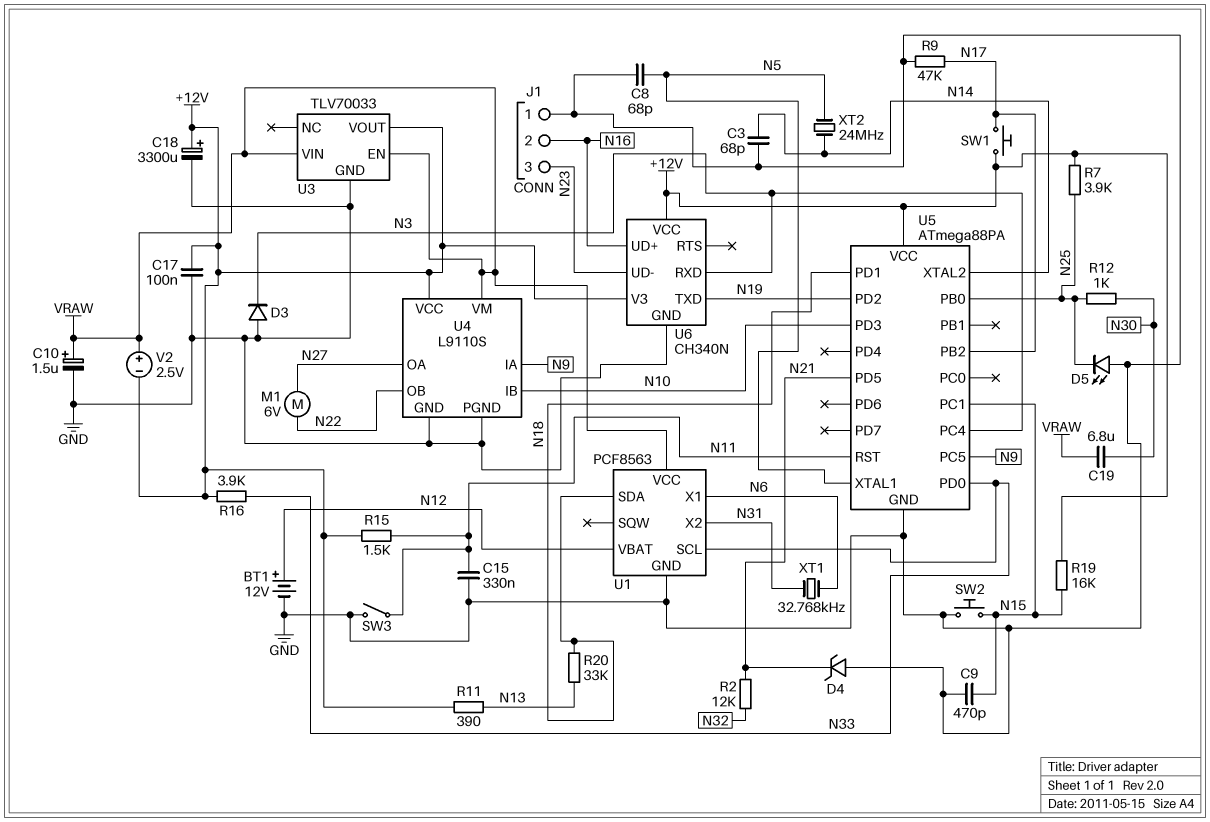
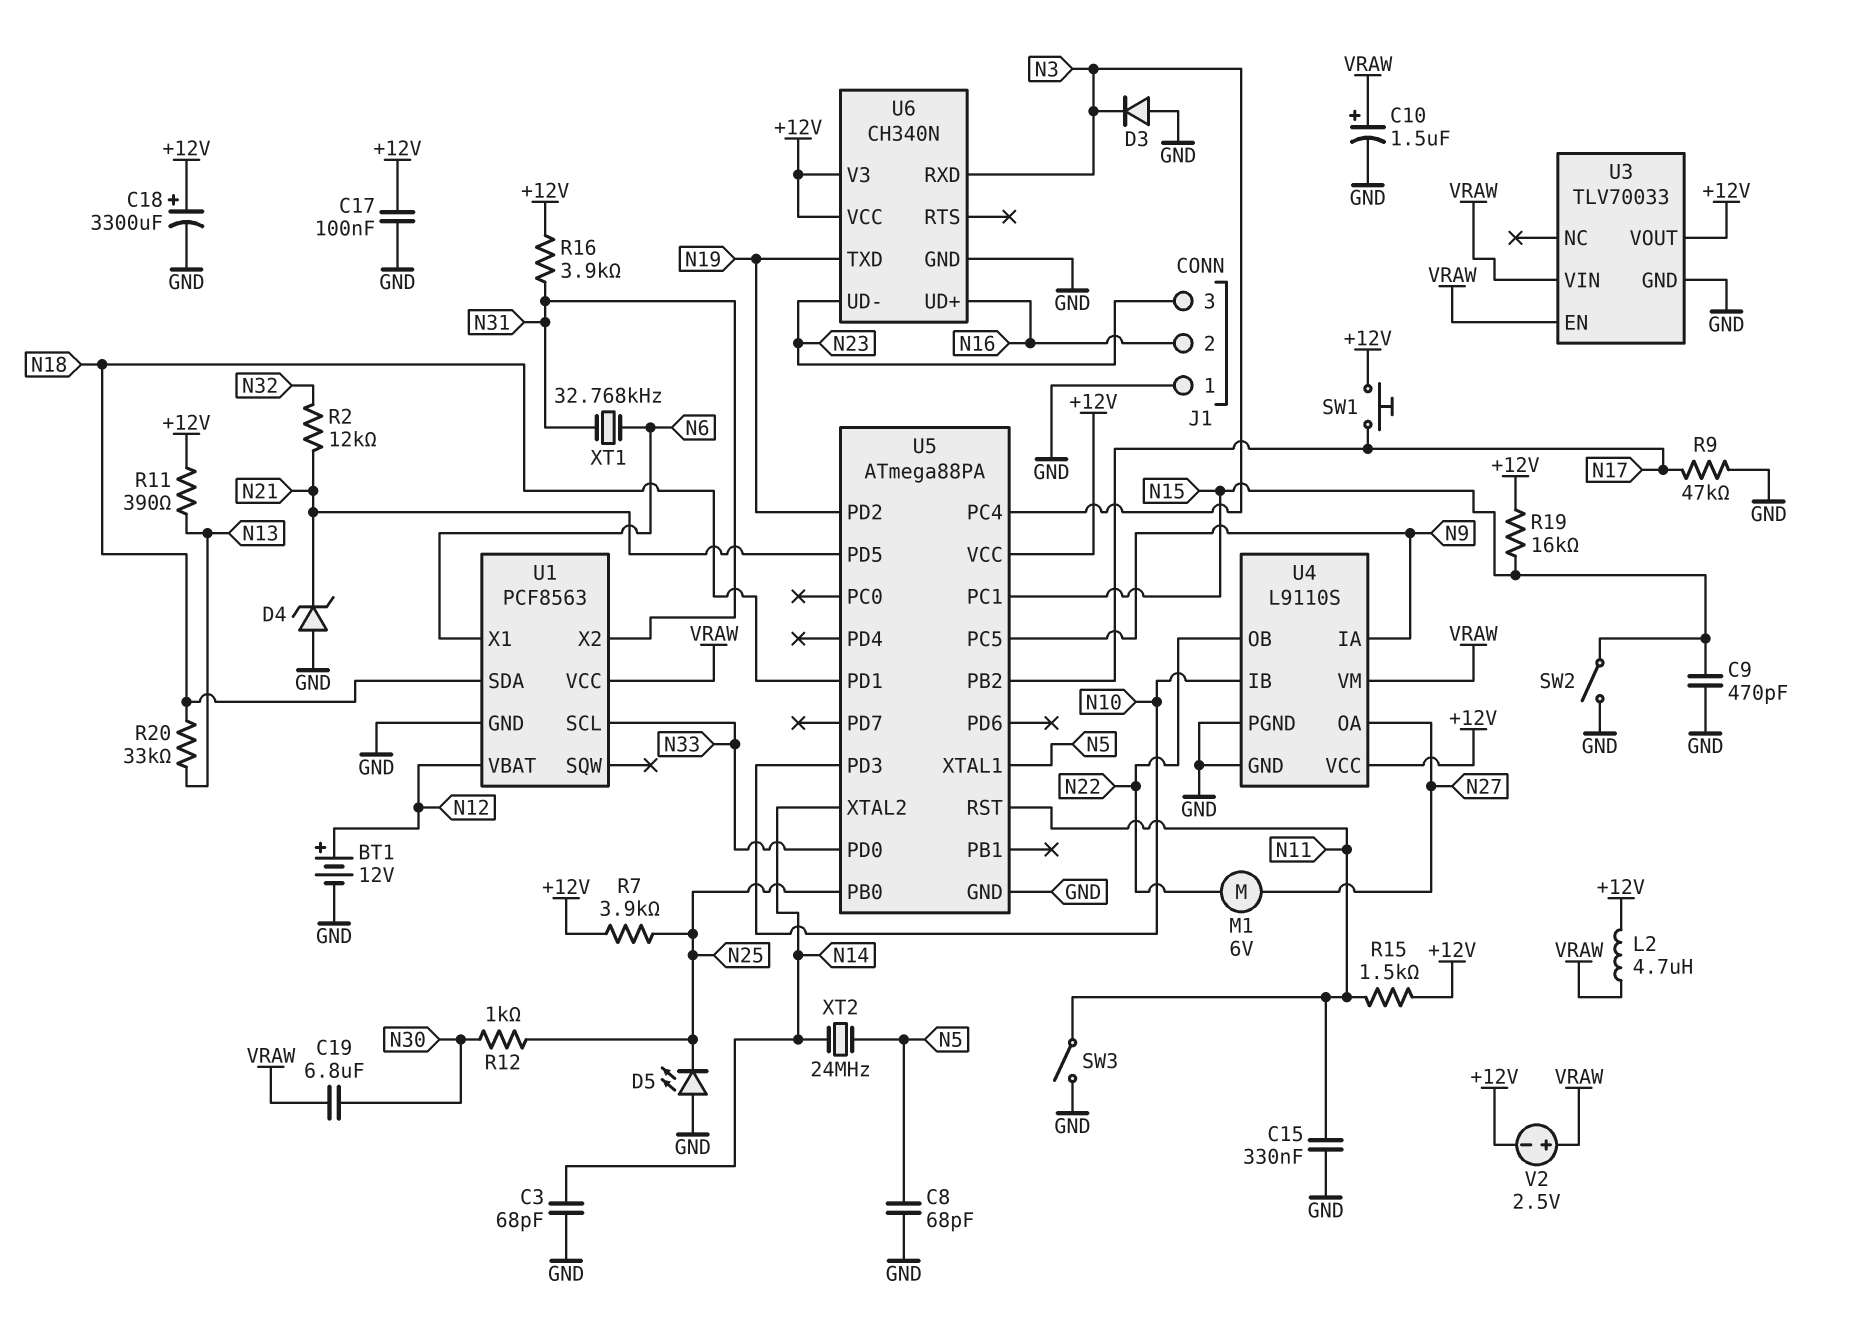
L2: none -> 4.7uH (+12V, VRAW)
R16: 3.9k (+12V, N33) -> 3.9k (+12V, N31)
SW2: button (GND, N15) -> switch (GND, N15)

